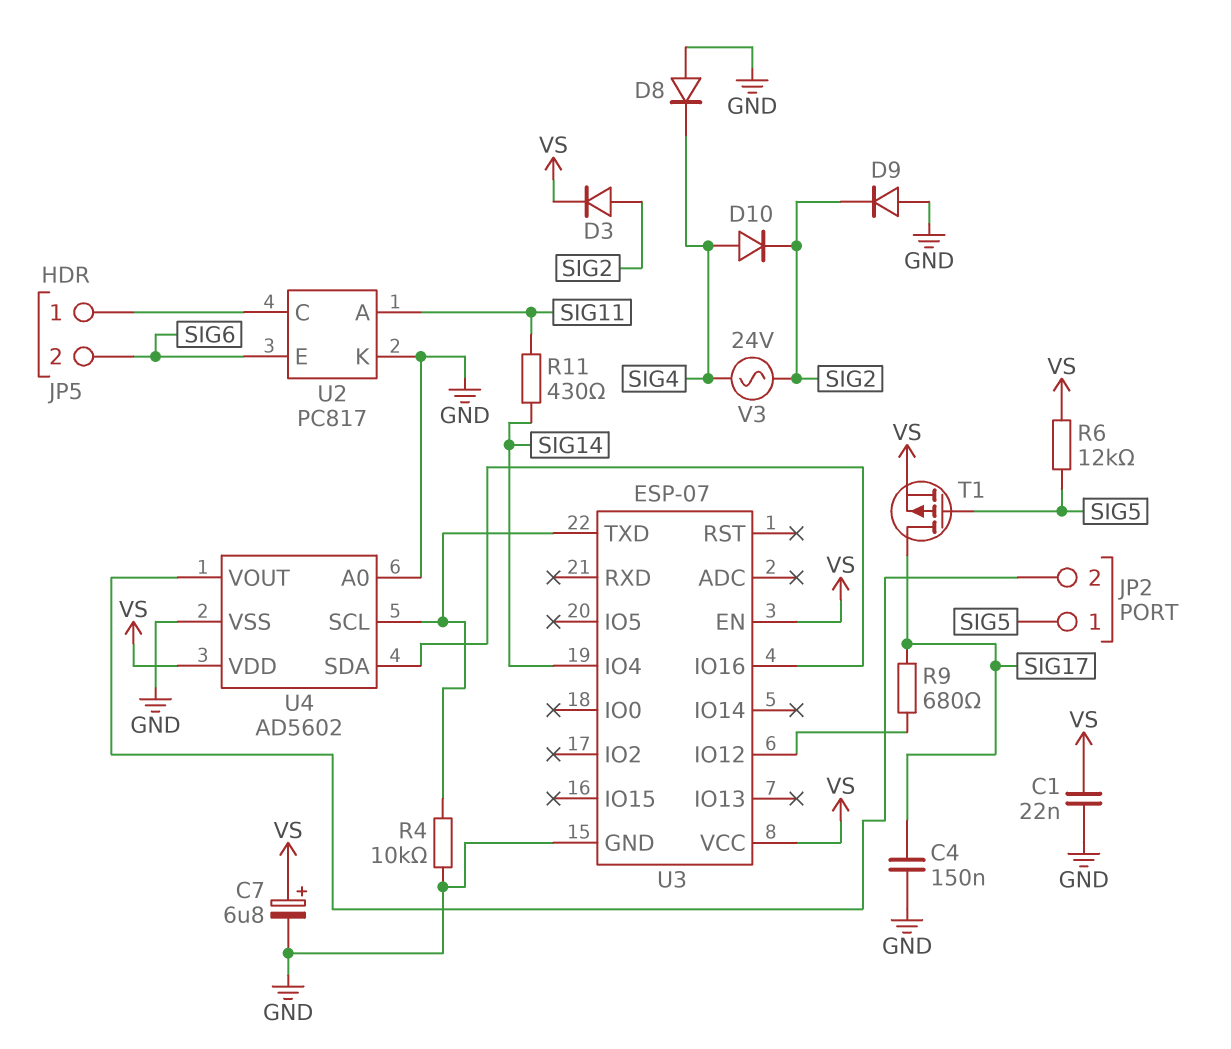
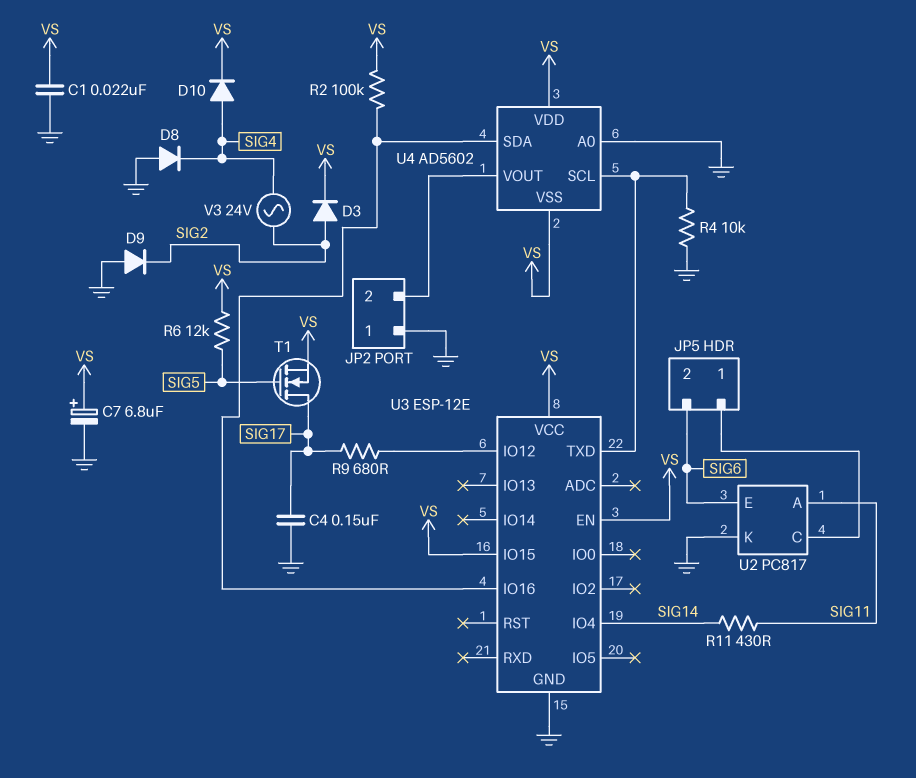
D10: diode (A SIG4, K SIG2) -> diode (A SIG4, K VS)
JP2 pin 1: SIG5 -> GND
R2: none -> 100k (U3/IO16, VS)
T1: PMOS (G SIG5, D SIG17, S VS) -> NMOS (G SIG5, D SIG17, S VS)
U3: ESP-07 -> ESP-12E
U3 pin IO15: none -> VS
U4 pin VSS: GND -> VS

